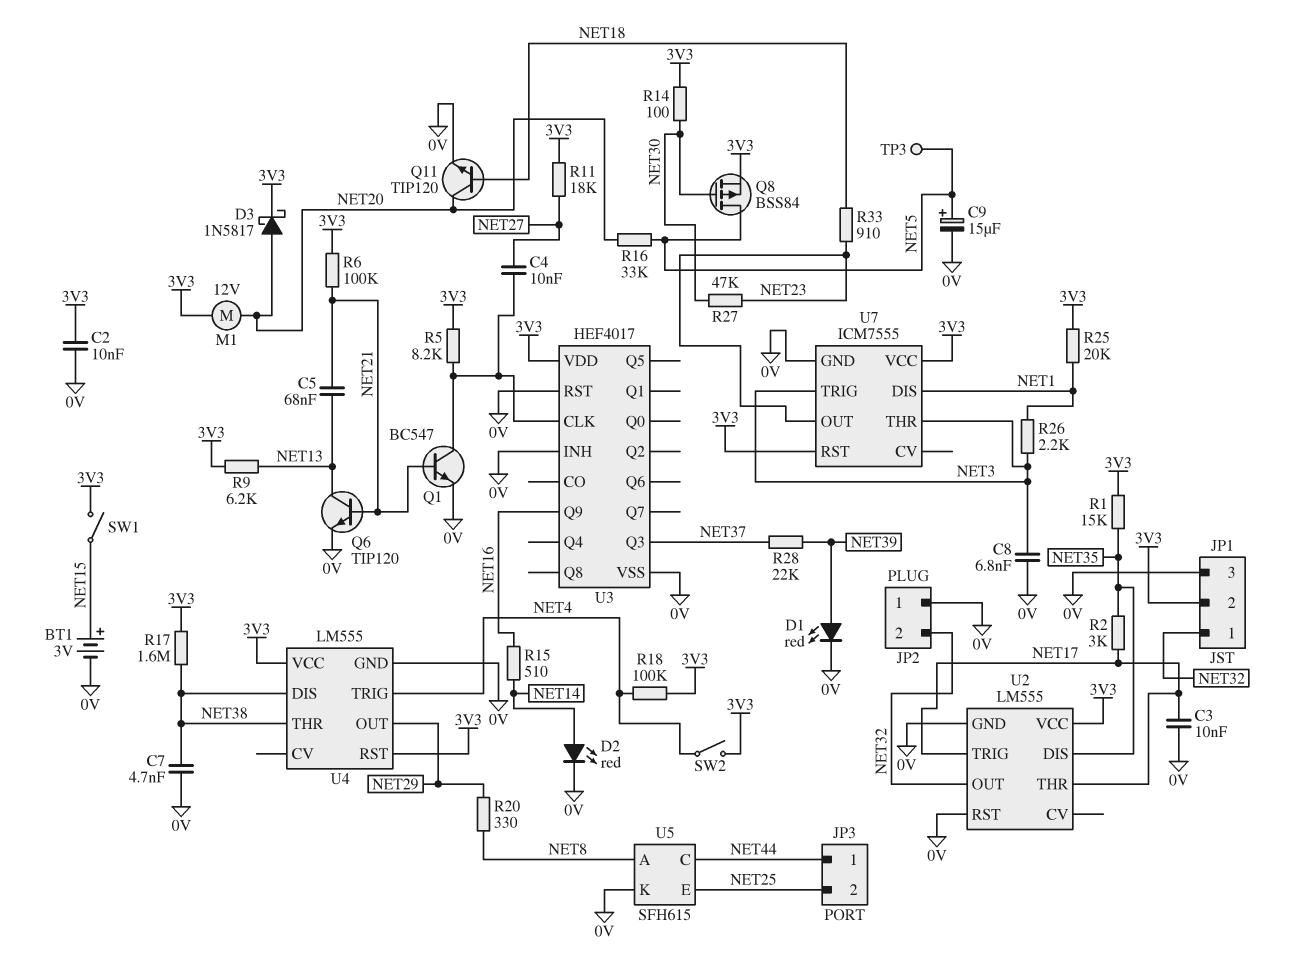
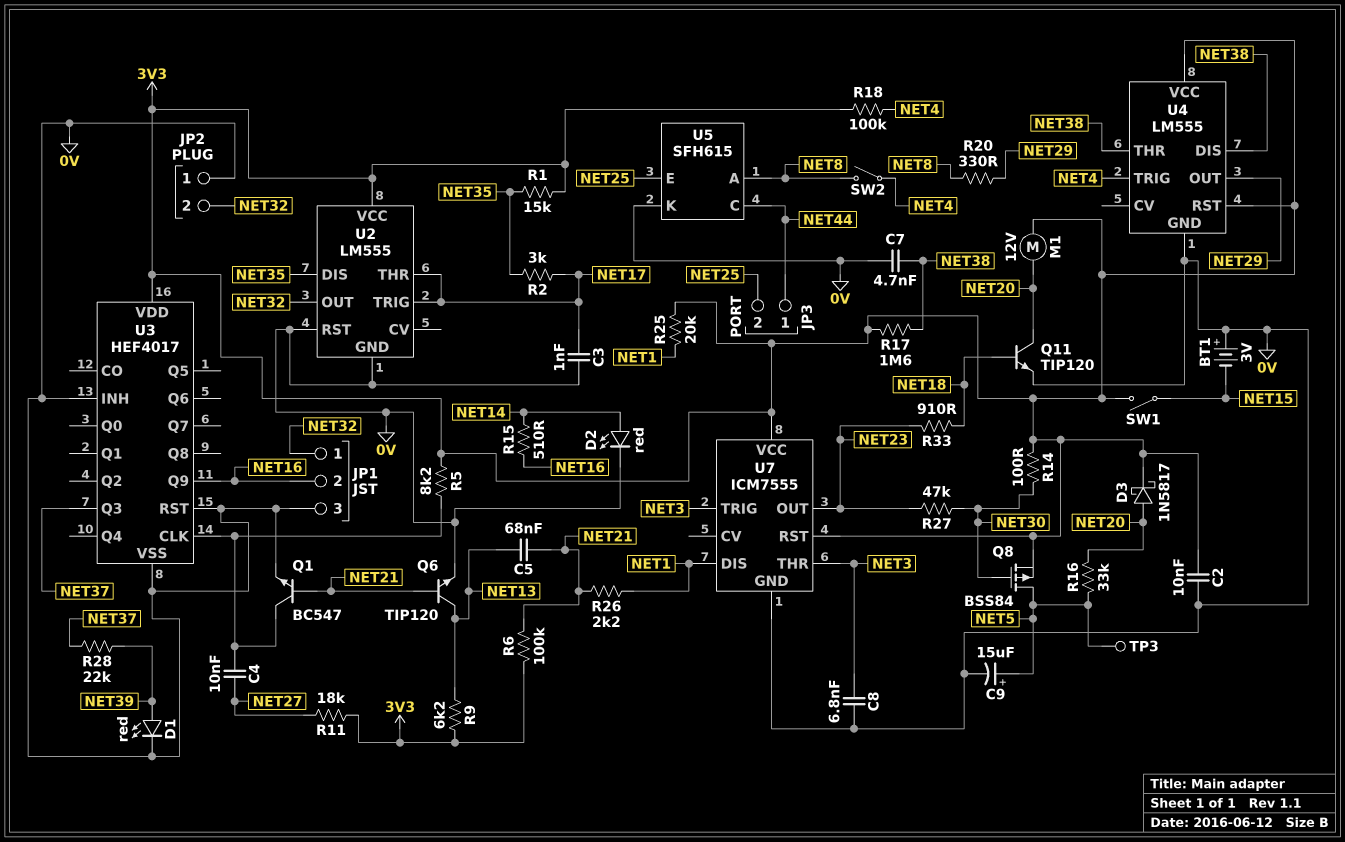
BT1: 3V (plus NET15, minus 0V) -> 3V (plus 0V, minus NET15)
C3: 10nF (0V, NET17) -> 1nF (0V, NET17)
JP1 pin 2: 3V3 -> NET16
R26: 2.2k (NET1, NET3) -> 2.2k (NET1, NET21)
SW2: switch (3V3, NET4) -> switch (NET4, NET8)

